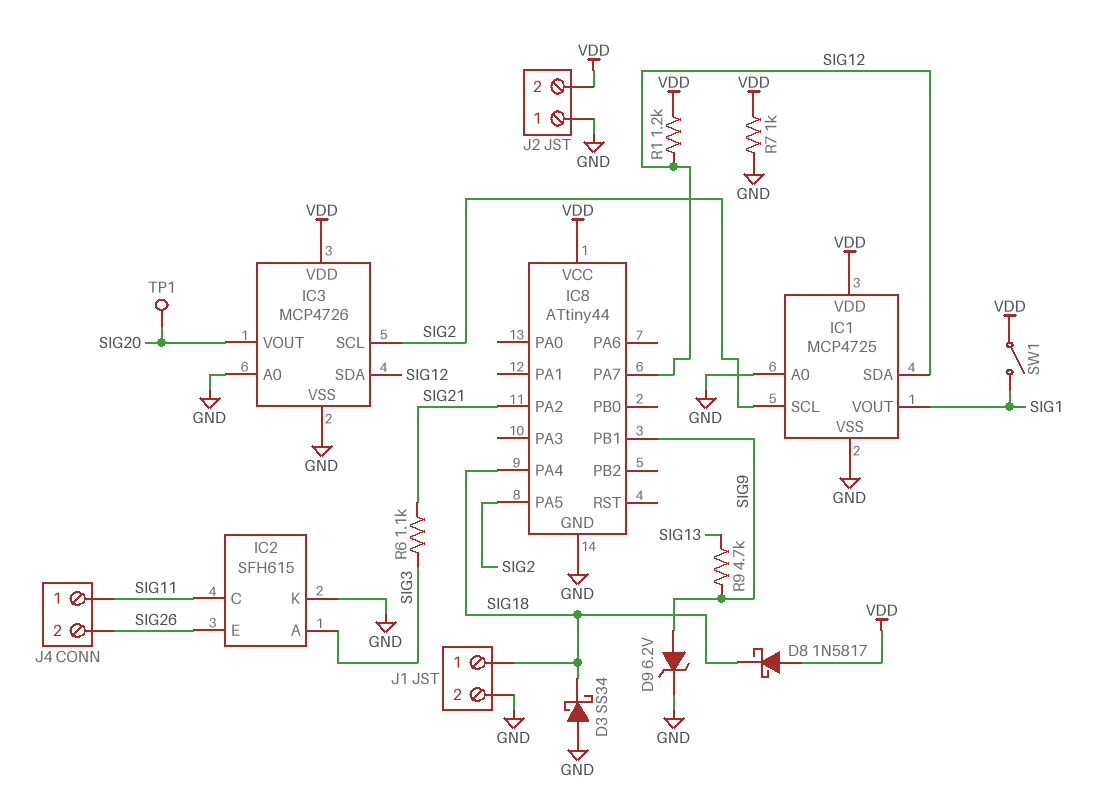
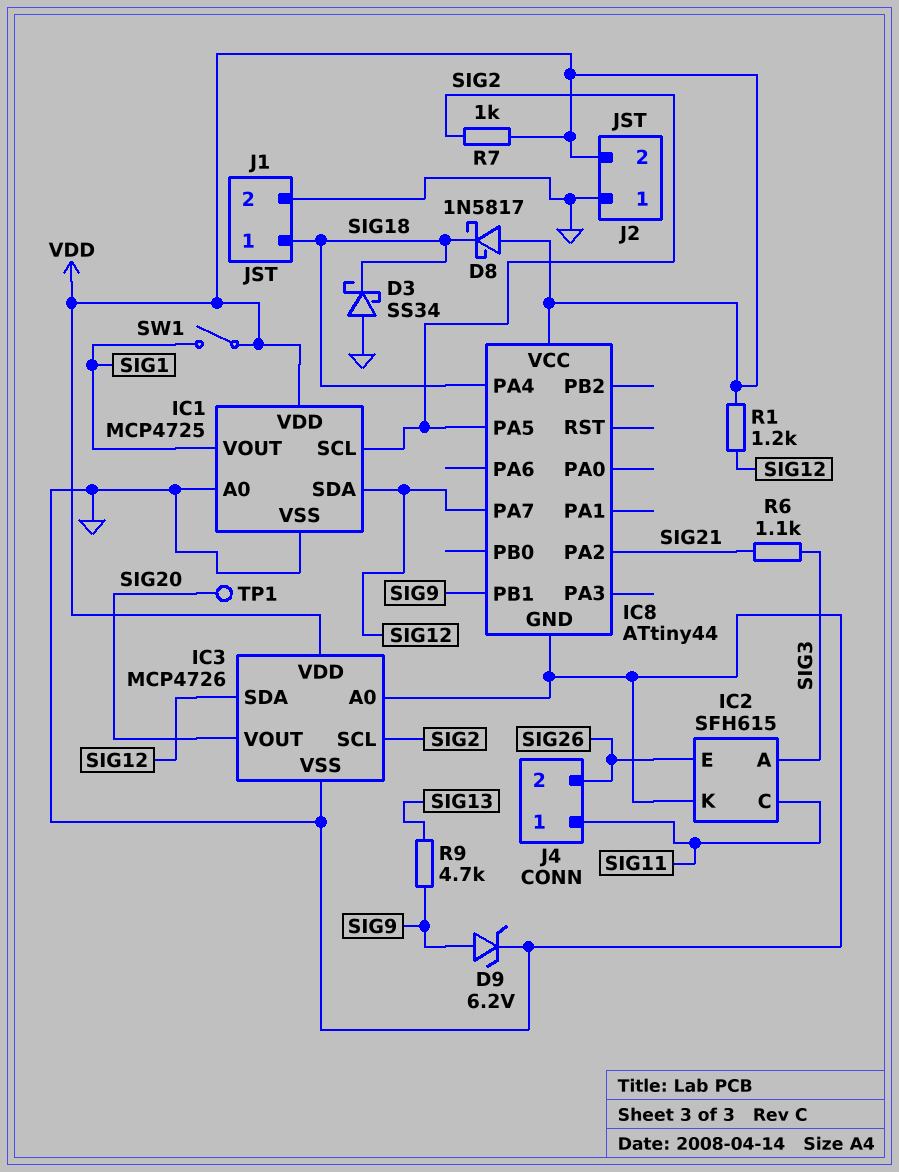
R7: 1k (GND, VDD) -> 1k (SIG2, VDD)

